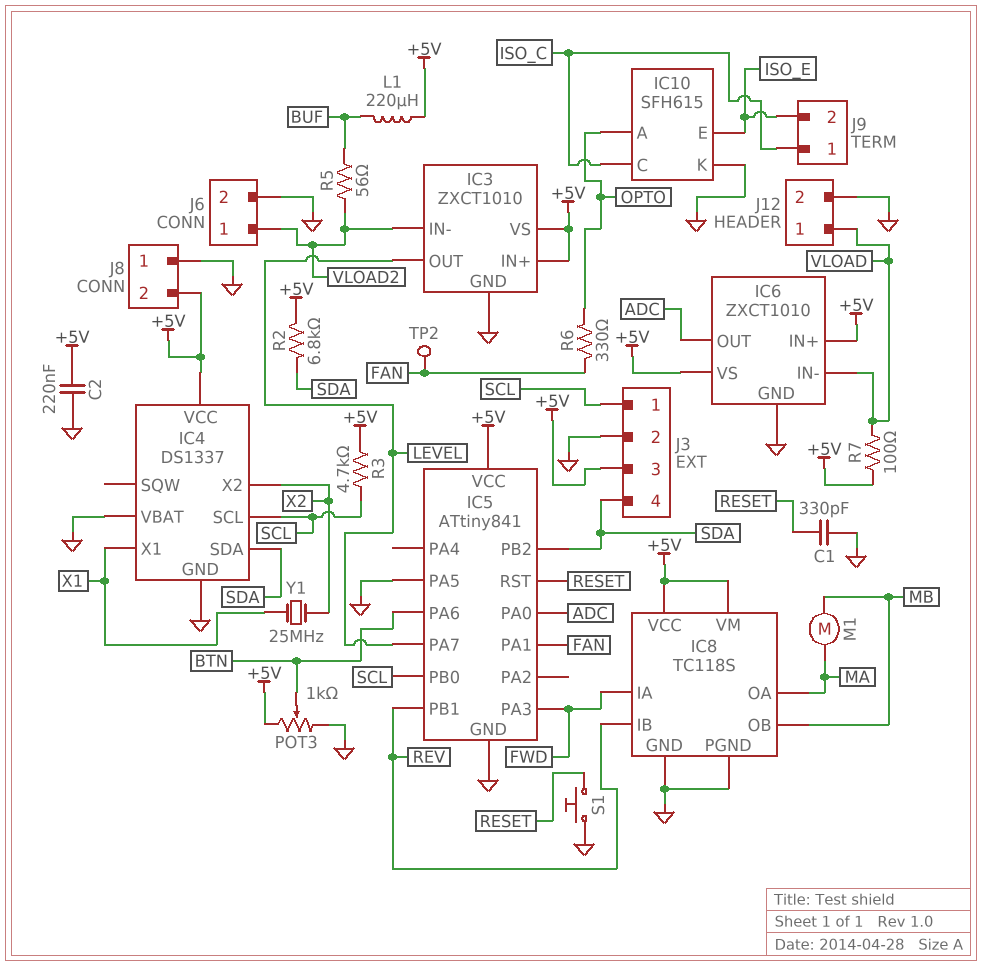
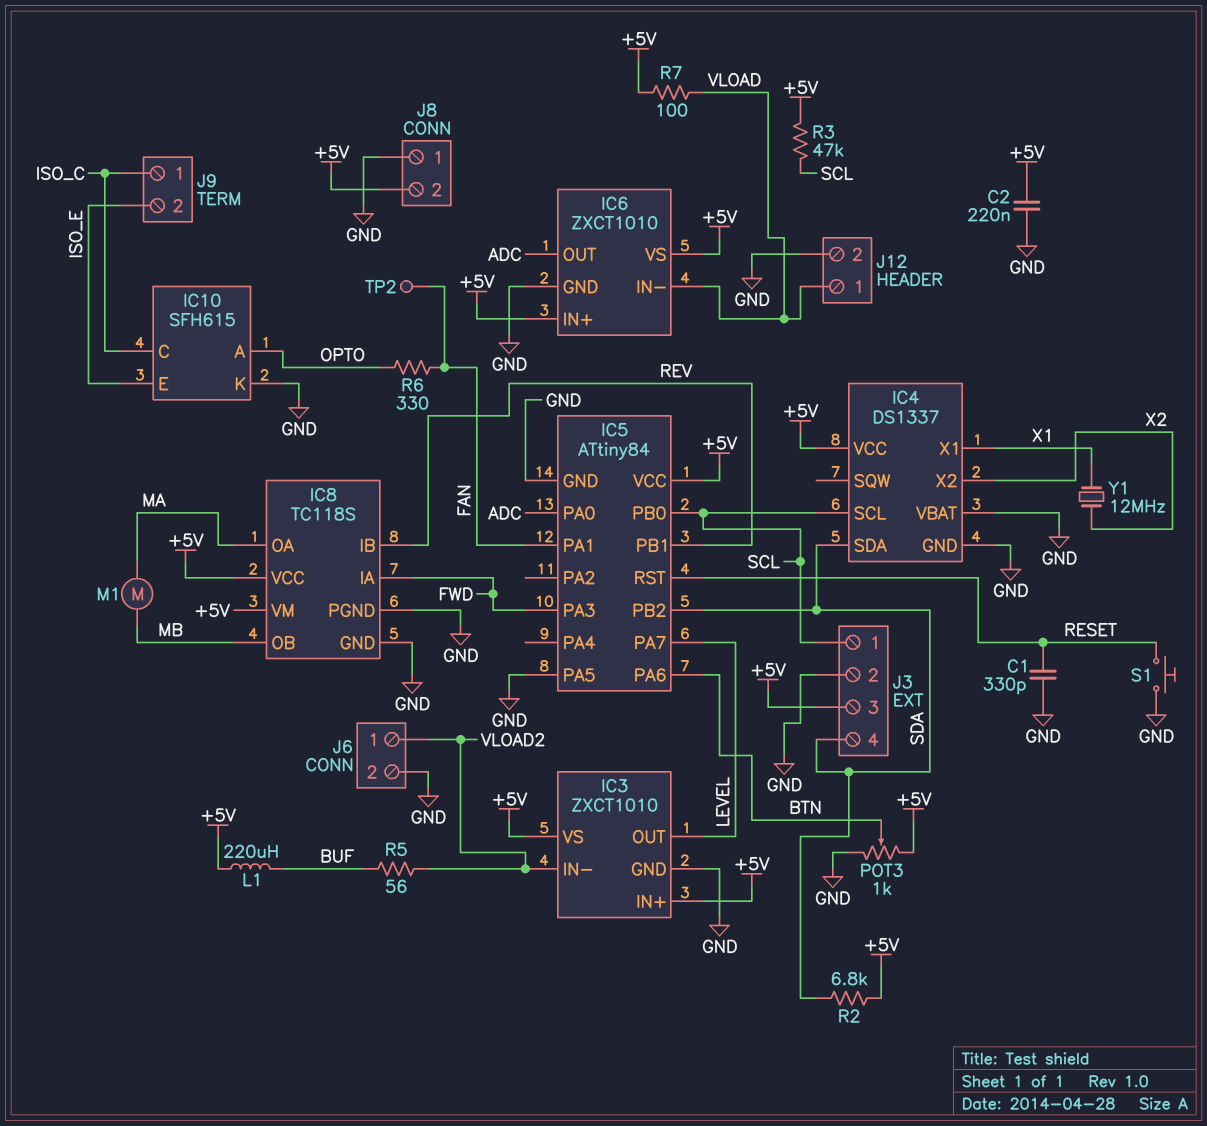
IC5: ATtiny841 -> ATtiny84
R3: 4.7k (+5V, SCL) -> 47k (+5V, SCL)
Y1: 25MHz (X1, X2) -> 12MHz (X1, X2)

